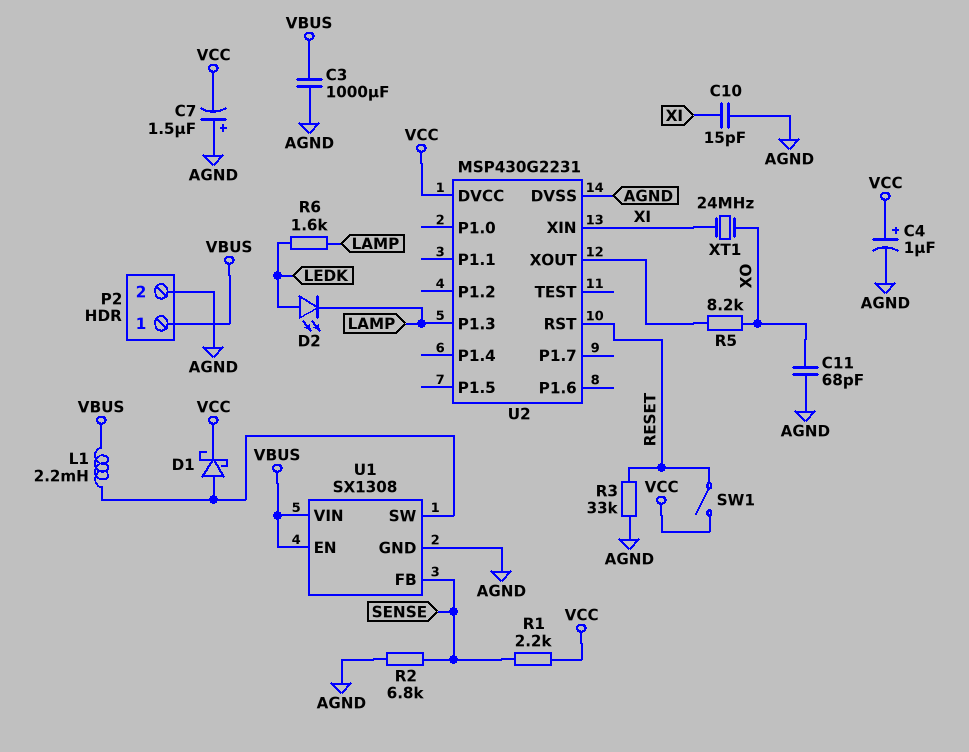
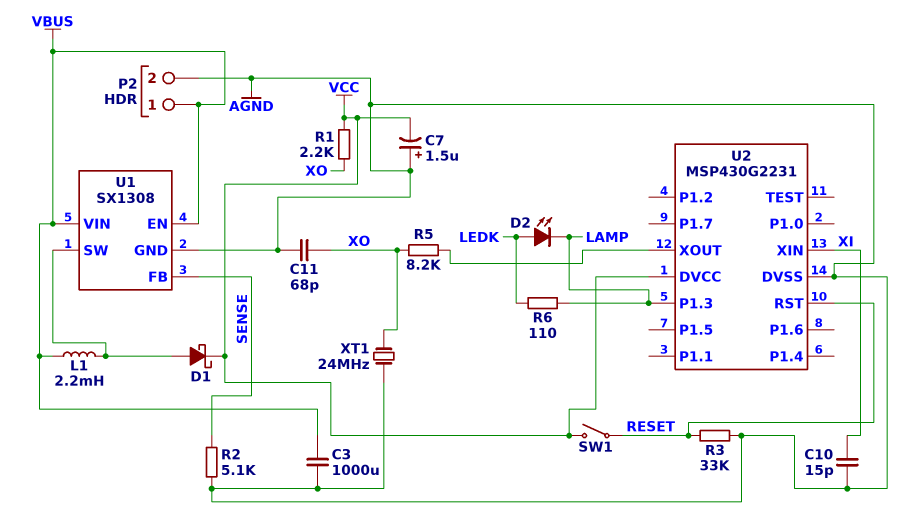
C4: 1uF (plus VCC, minus AGND) -> none
R1: 2.2k (SENSE, VCC) -> 2.2k (VCC, XO)
R2: 6.8k (AGND, SENSE) -> 5.1k (AGND, SENSE)
R6: 1.6k (LAMP, LEDK) -> 110 (LAMP, LEDK)
XT1: 24MHz (XI, XO) -> 24MHz (AGND, XO)

